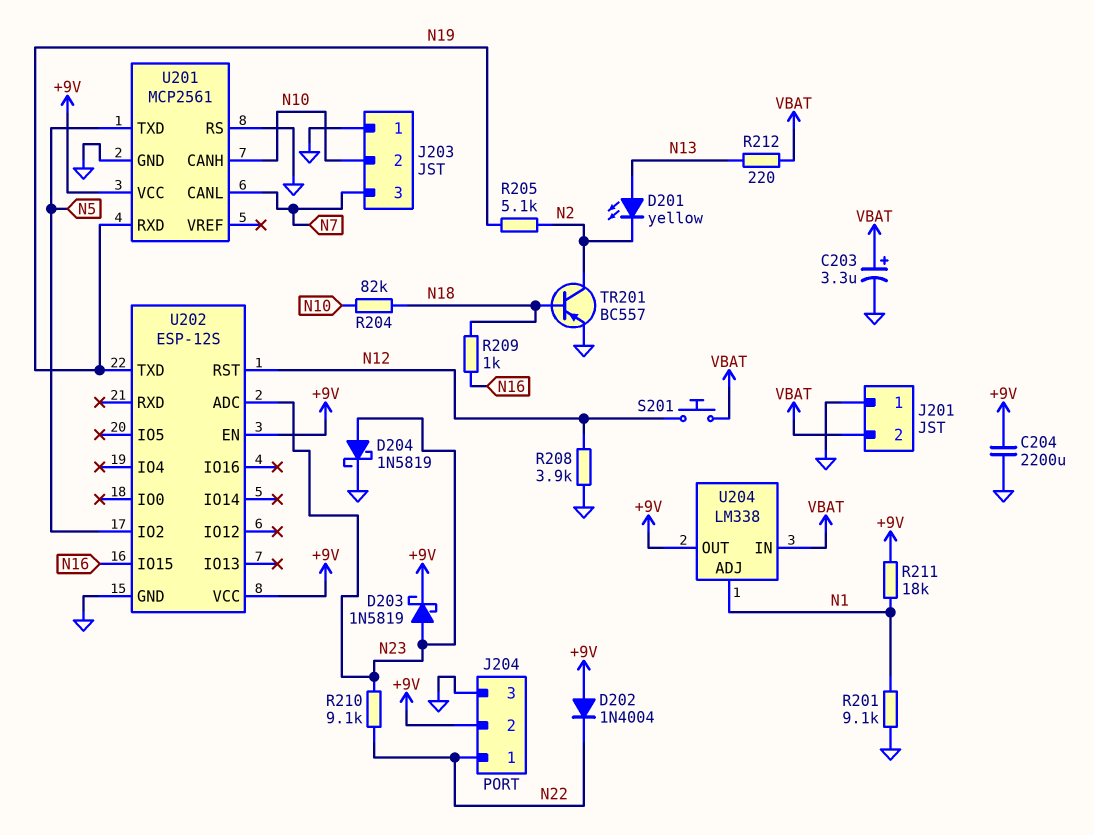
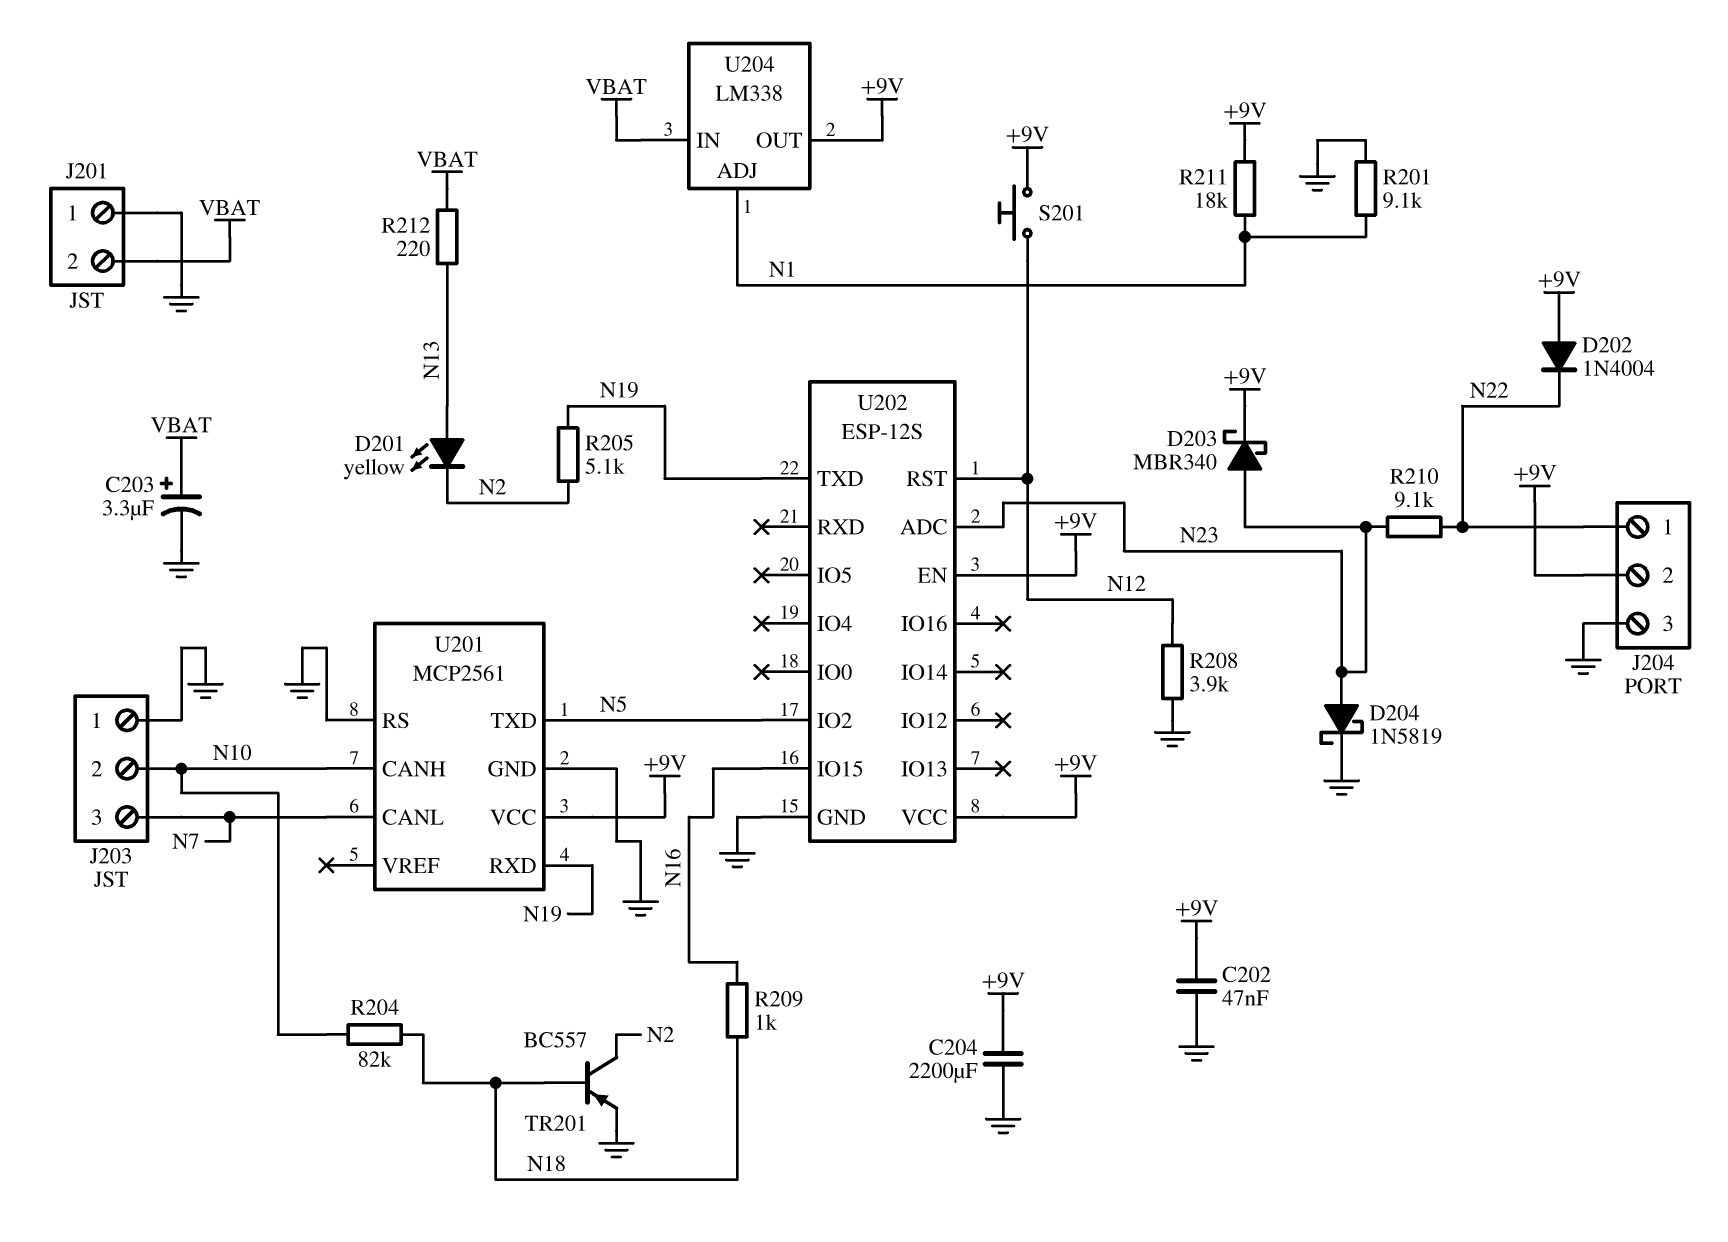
C202: none -> 47nF (+9V, GND)
D203: schottky 1N5819 (A N23, K +9V) -> schottky MBR340 (A N23, K +9V)
S201: button (N12, VBAT) -> button (+9V, N12)

